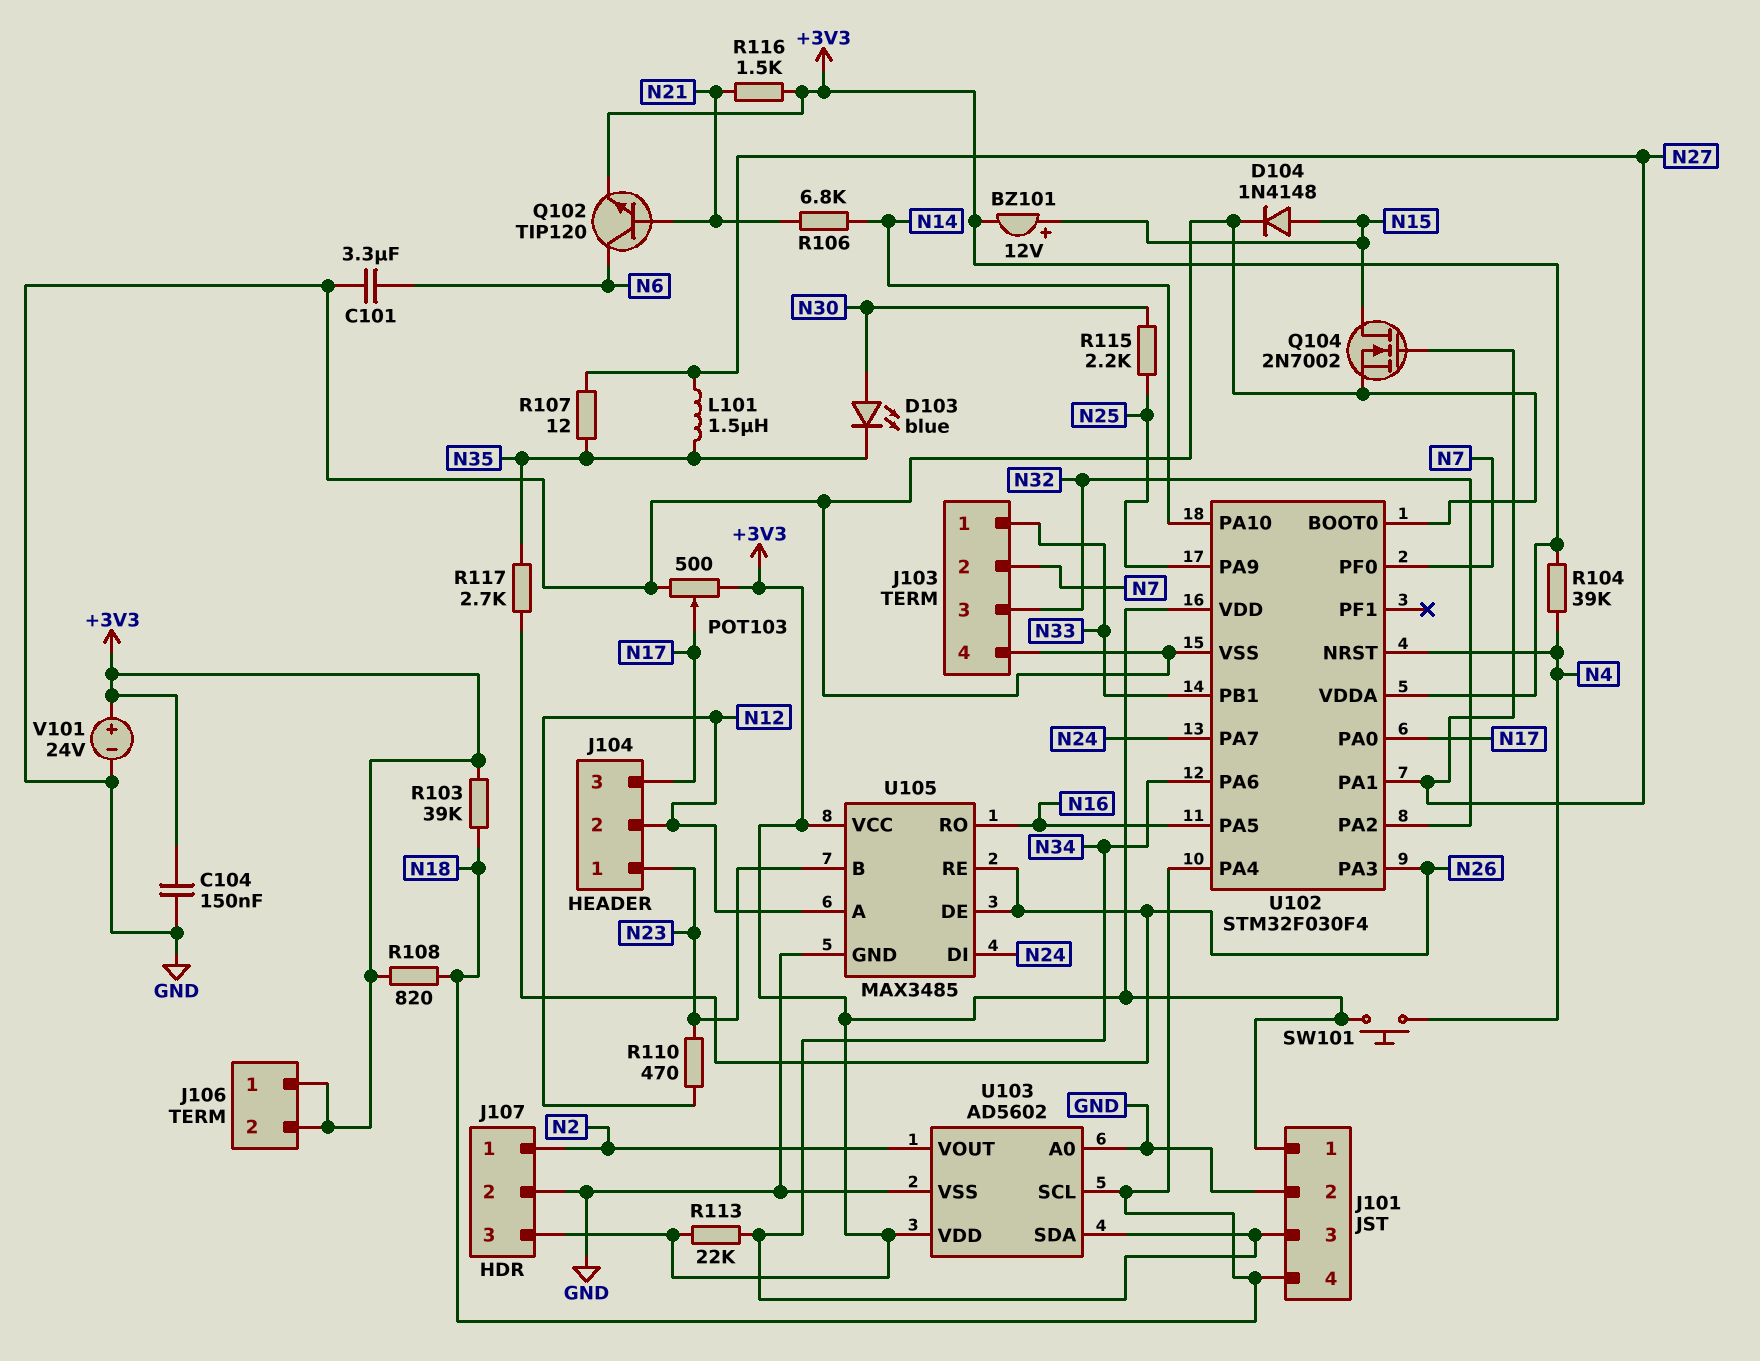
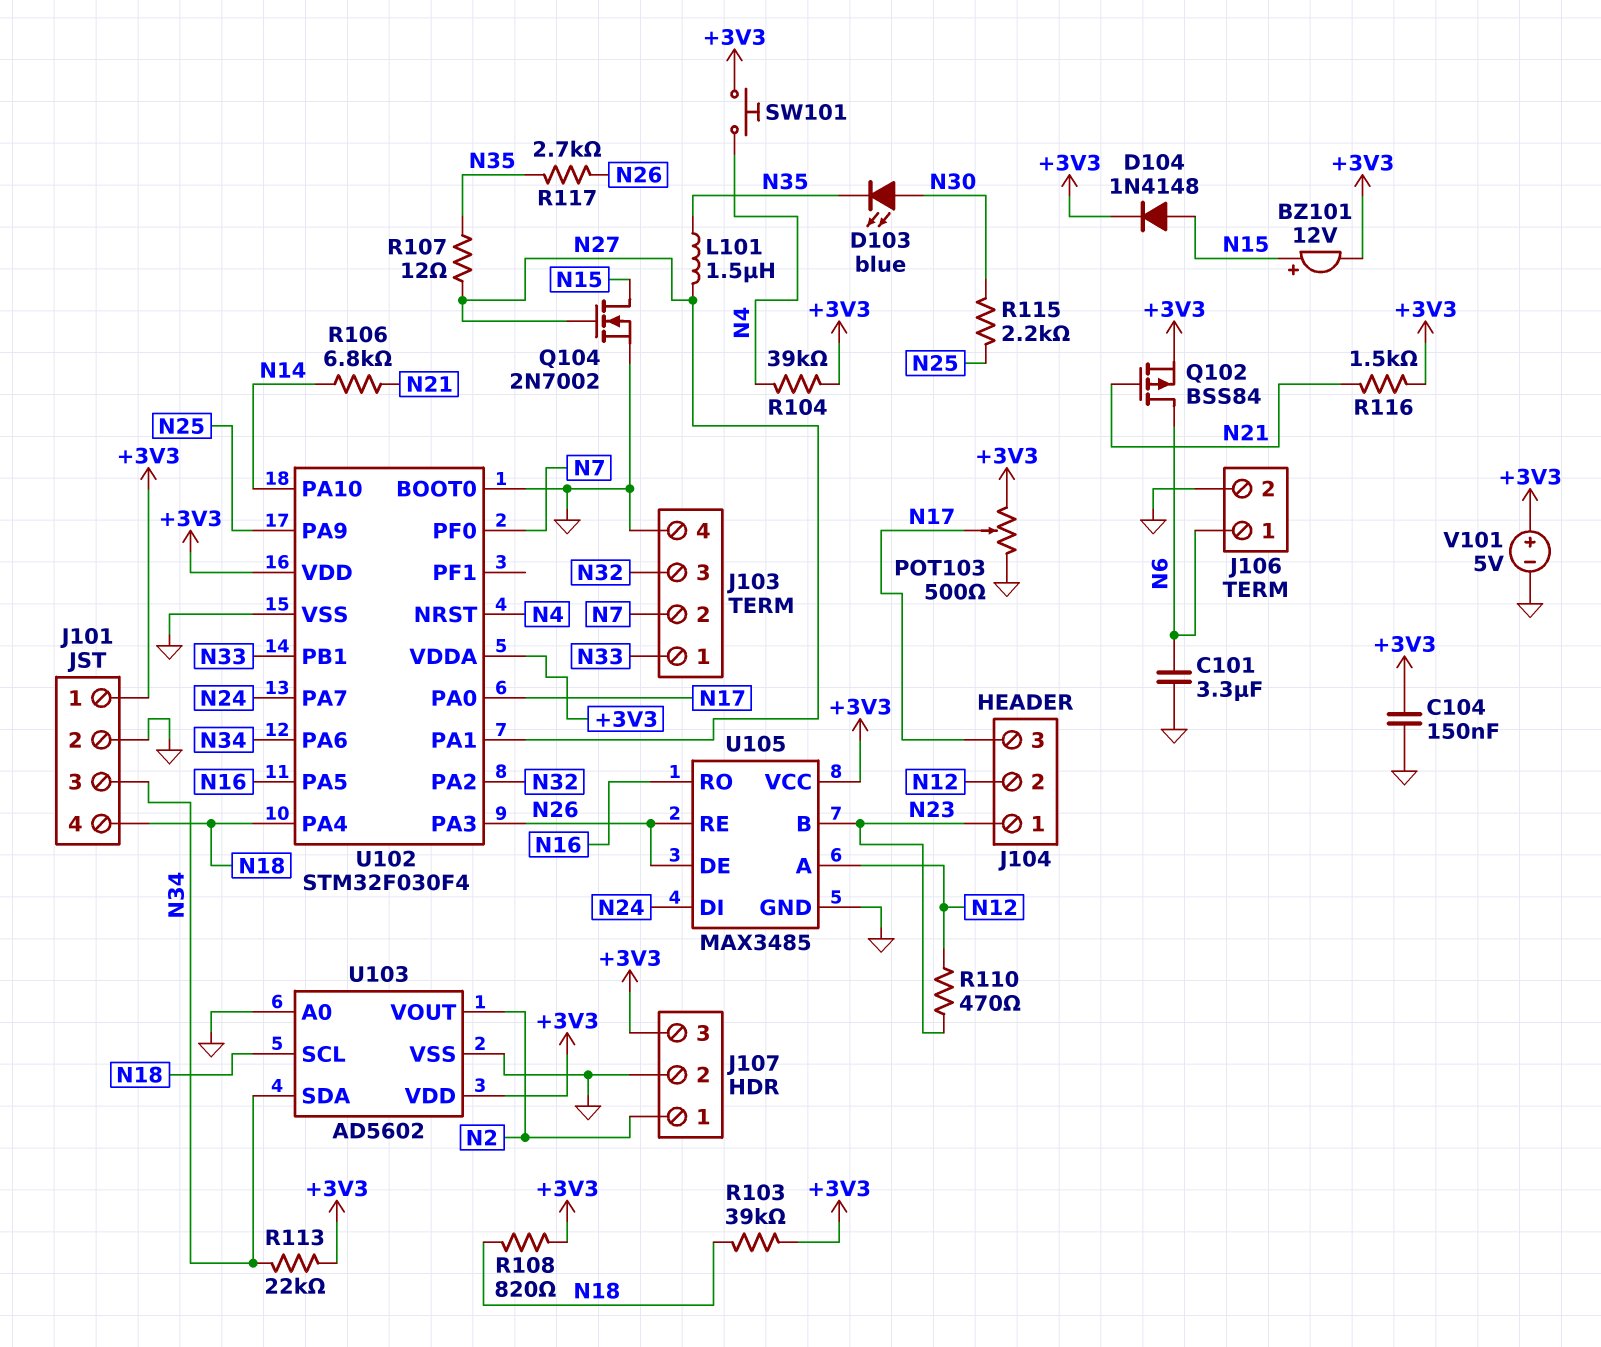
D104: diode 1N4148 (A N15, K GND) -> diode 1N4148 (A N15, K +3V3)
J106 pin 1: +3V3 -> N6
J106 pin 2: +3V3 -> GND
Q102: NPN TIP120 (B N21, C N6, E +3V3) -> PMOS BSS84 (G N21, D N6, S +3V3)
V101: 24V (plus +3V3, minus GND) -> 5V (plus +3V3, minus GND)

